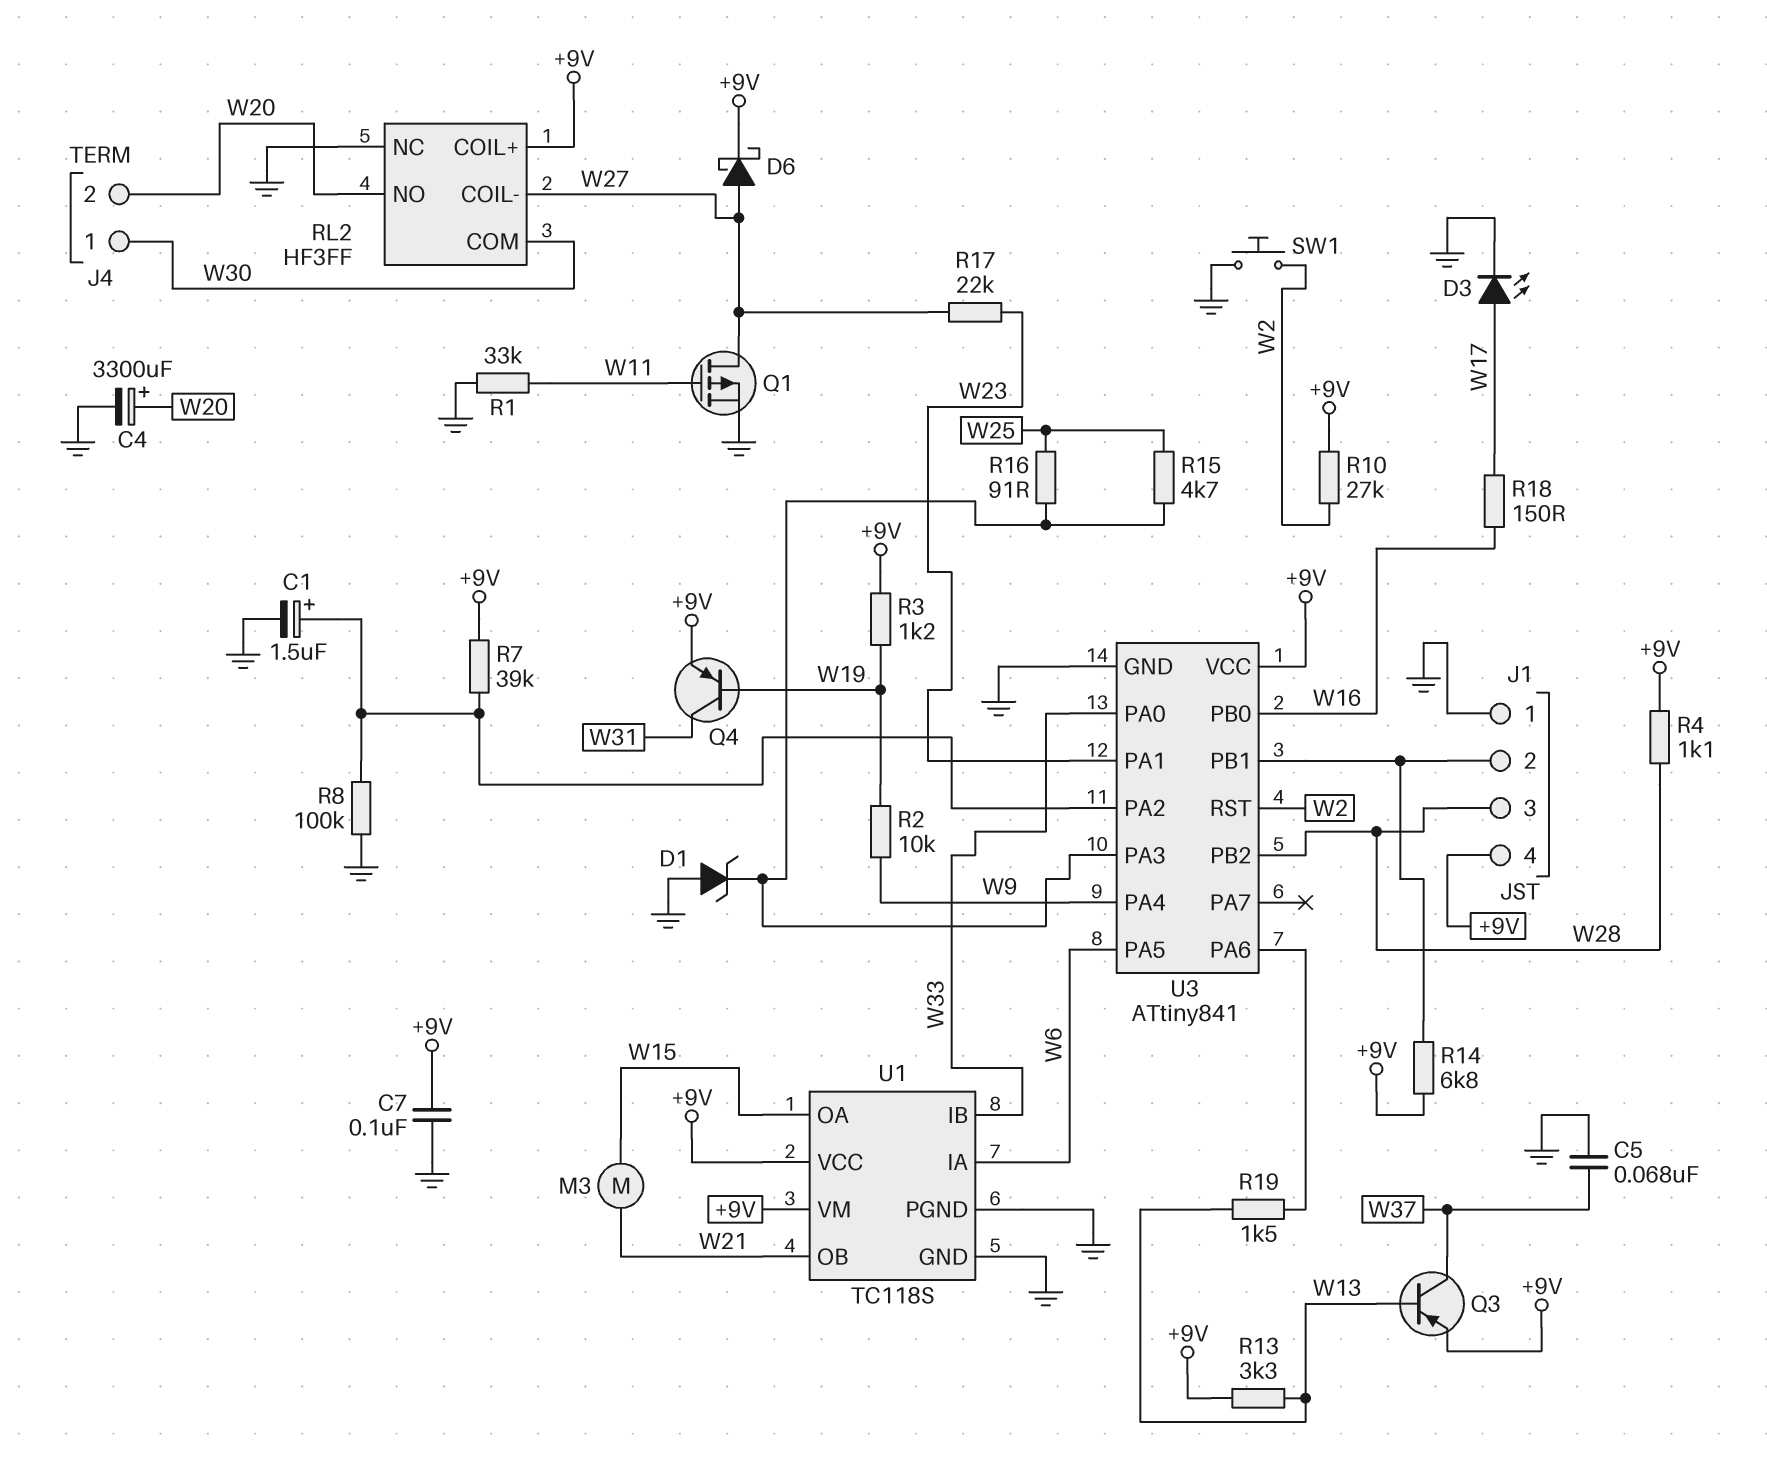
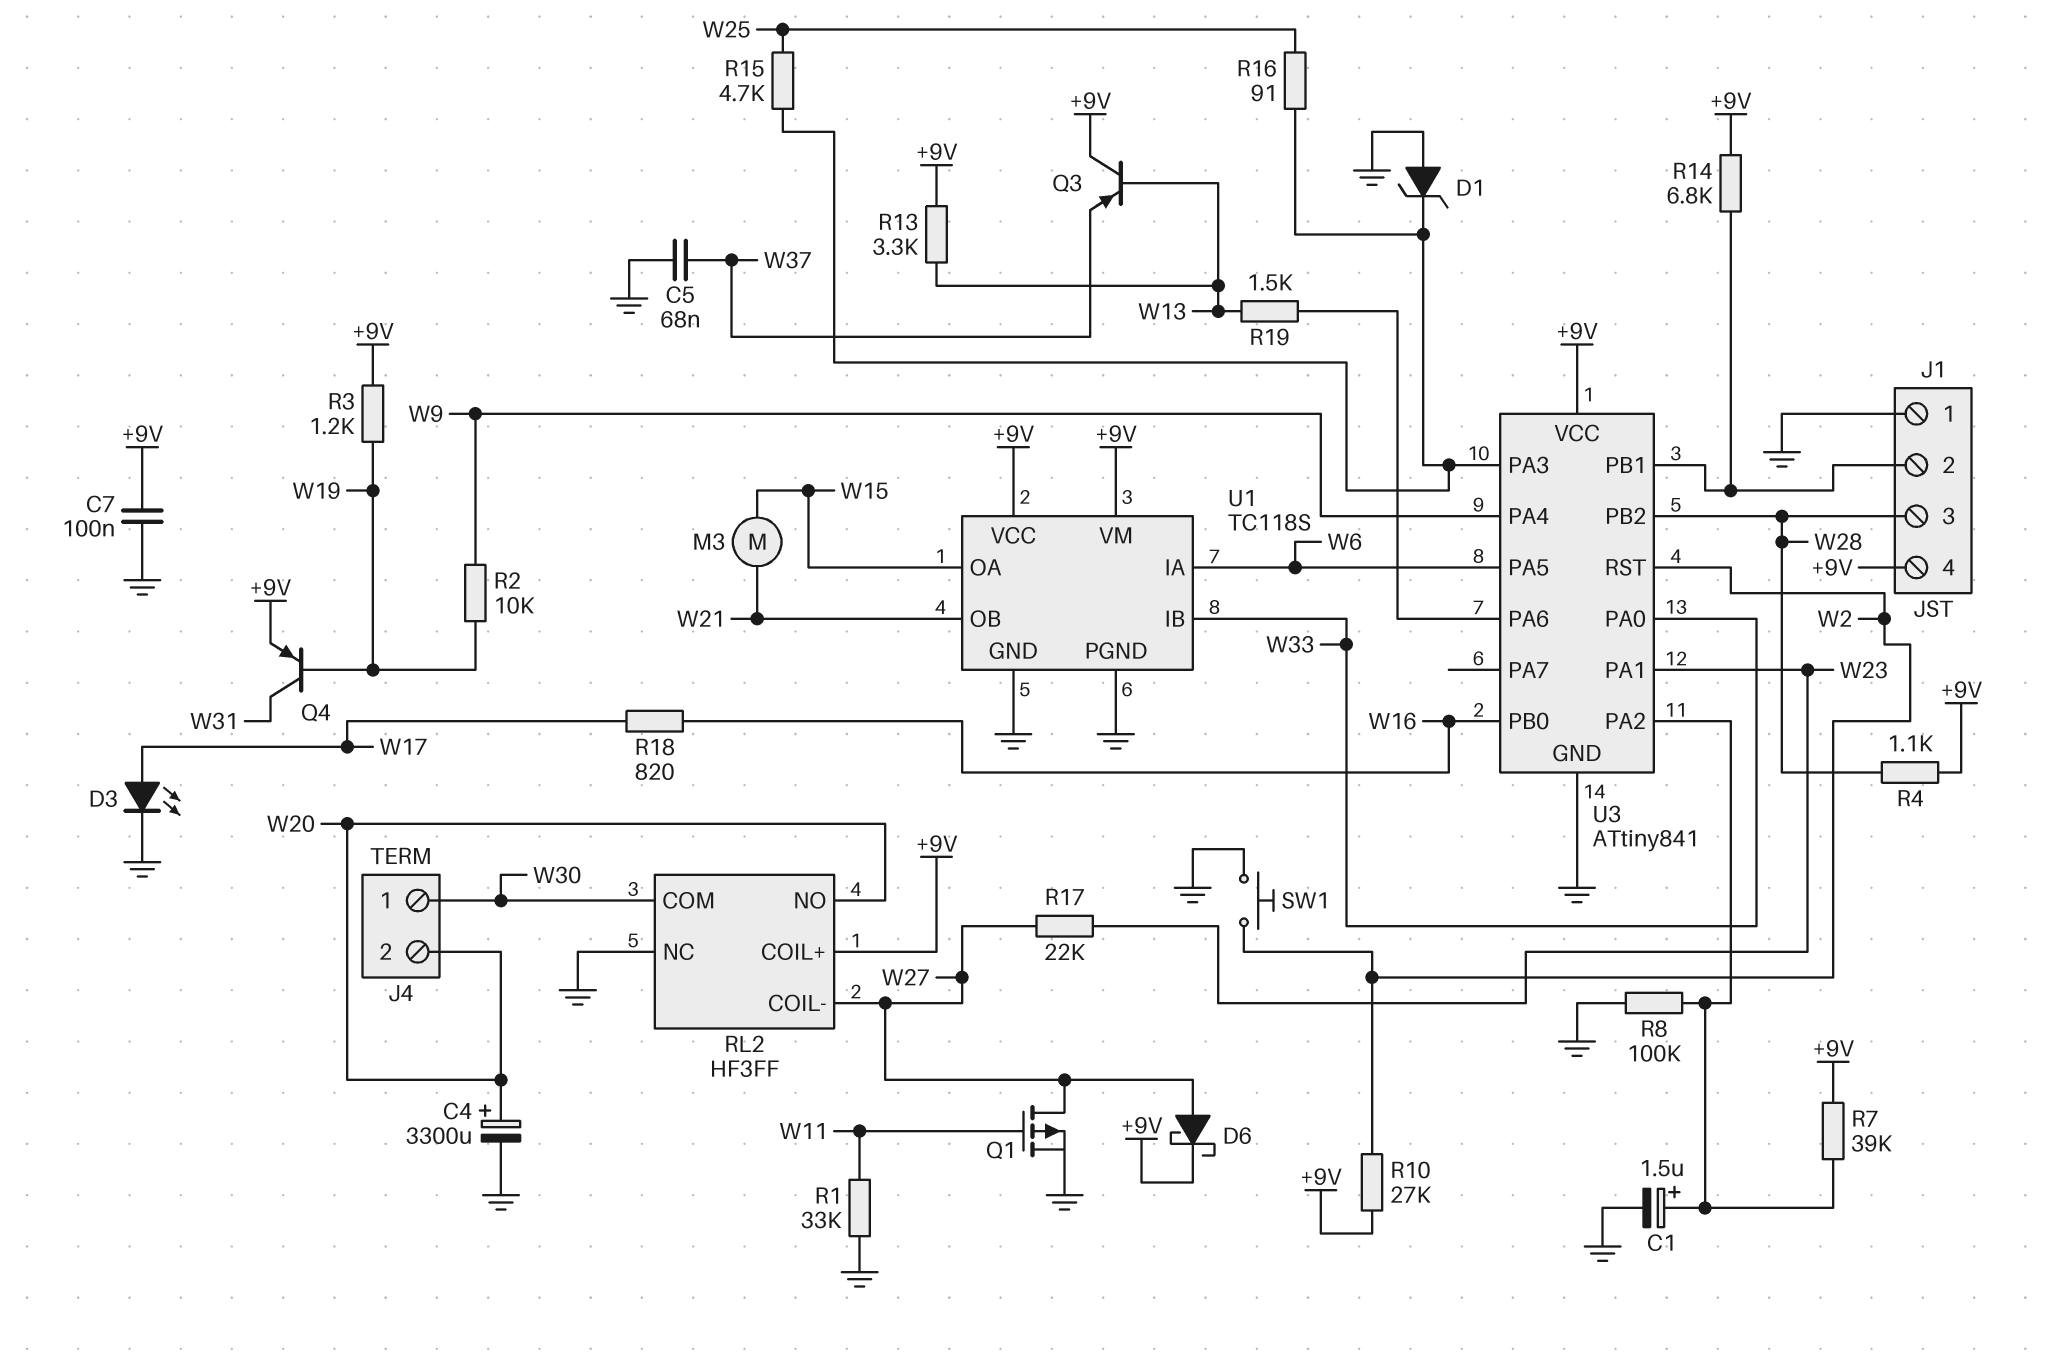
Q3: PNP (B W13, C W37, E +9V) -> PNP (B W13, C +9V, E W37)
R18: 150 (W16, W17) -> 820 (W16, W17)

